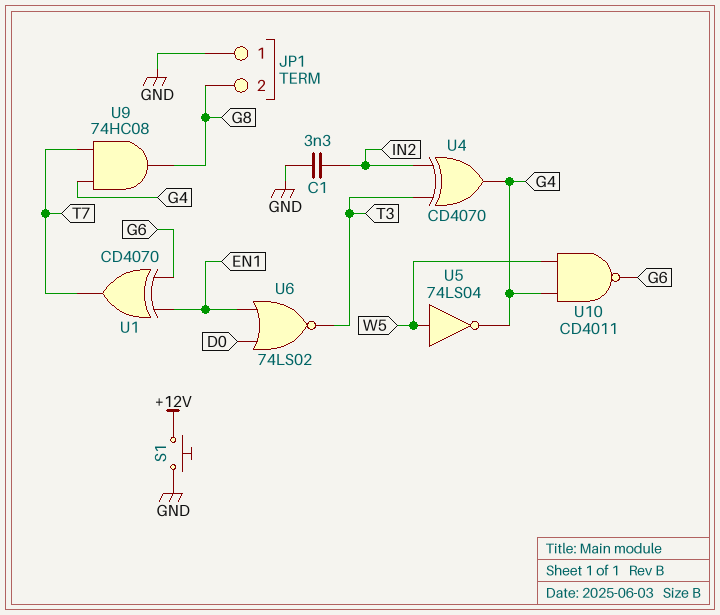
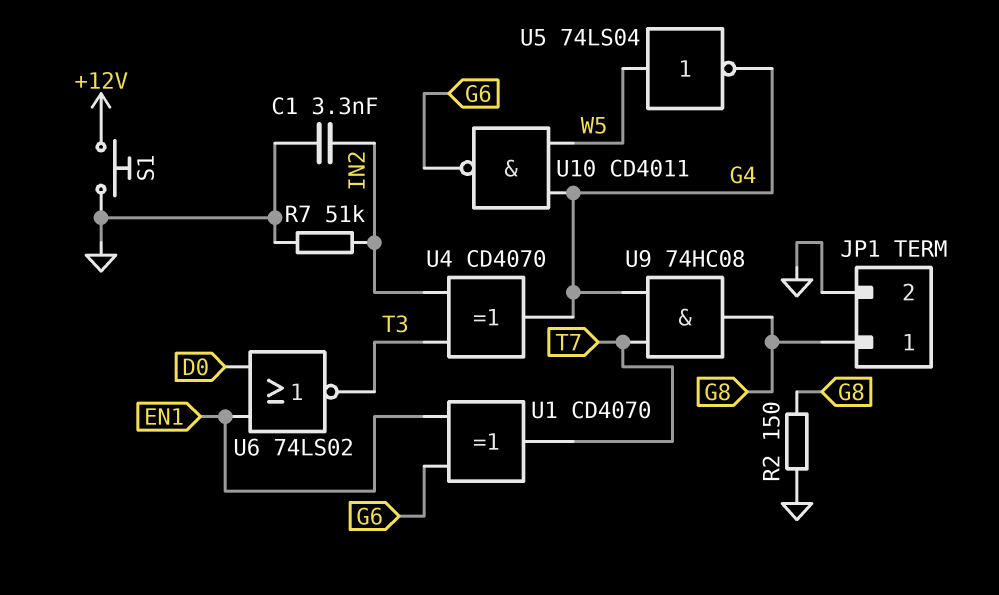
JP1 pin 1: GND -> G8
JP1 pin 2: G8 -> GND
R2: none -> 150 (G8, GND)
R7: none -> 51k (GND, IN2)

